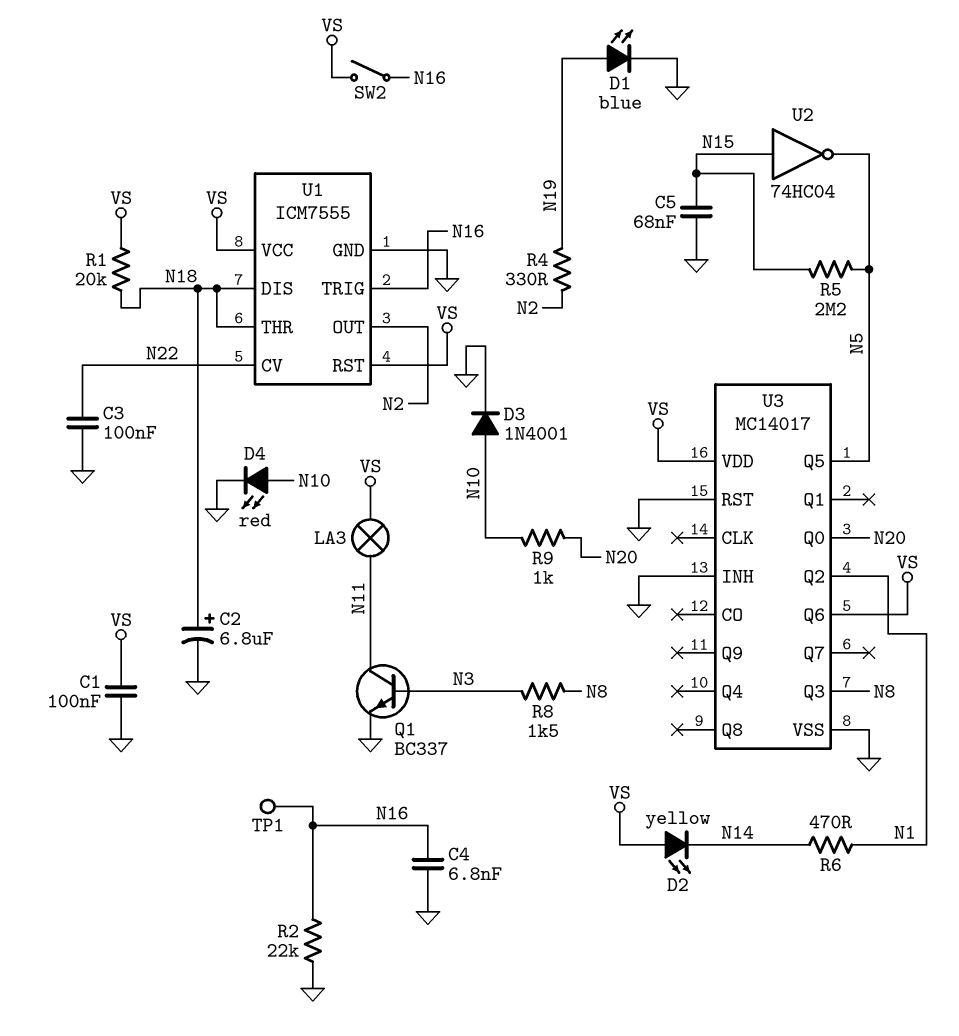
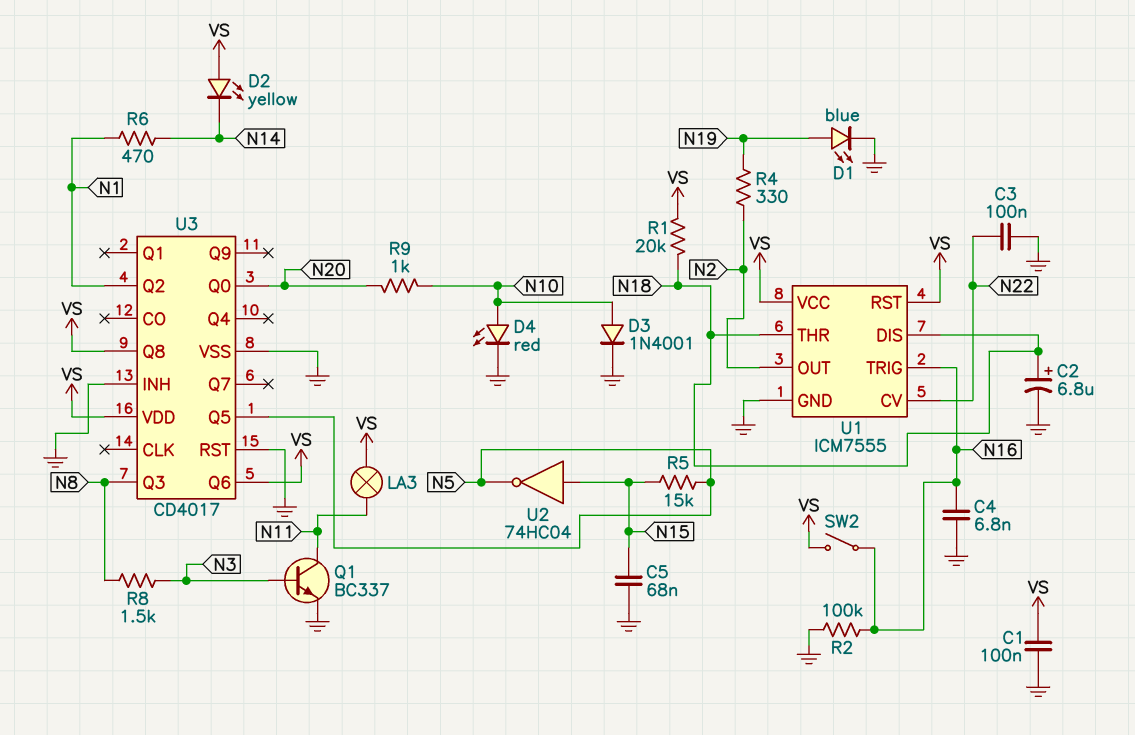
R2: 22k (GND, N16) -> 100k (GND, N16)
R5: 2.2M (N5, N15) -> 15k (N5, N15)
TP1: test point (N16) -> none
U3: MC14017 -> CD4017
U3 pin Q8: none -> VS

